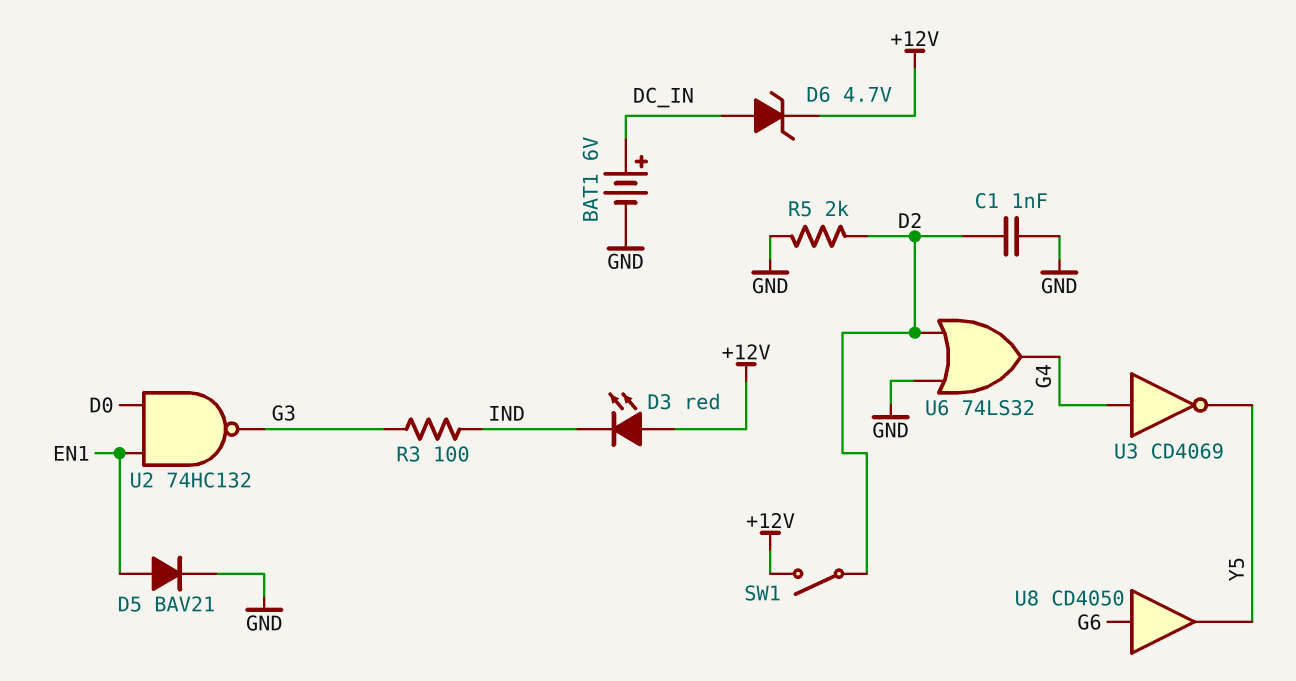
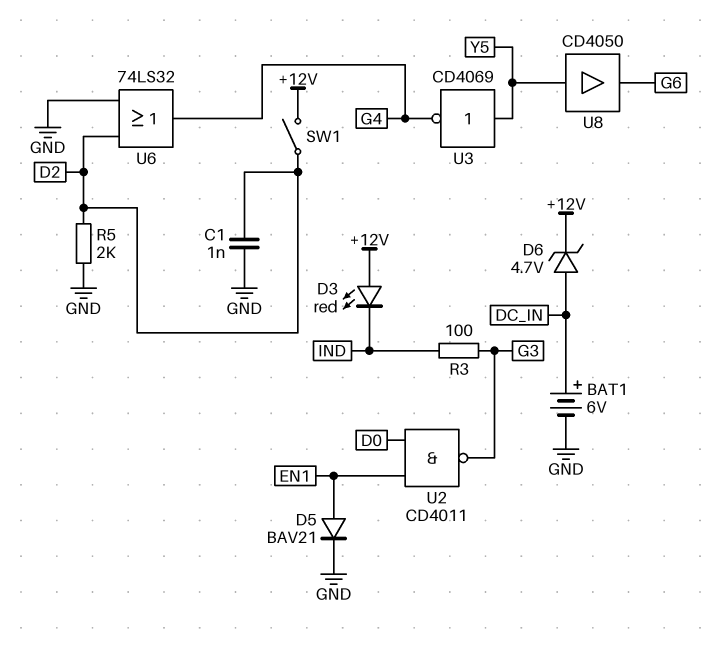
U2: NAND 74HC132 (in D0, in EN1, out G3) -> NAND CD4011 (in D0, in EN1, out G3)
U3: NOT CD4069 (in G4, out Y5) -> NOT CD4069 (in Y5, out G4)
U8: buffer CD4050 (in G6, out Y5) -> buffer CD4050 (in Y5, out G6)

